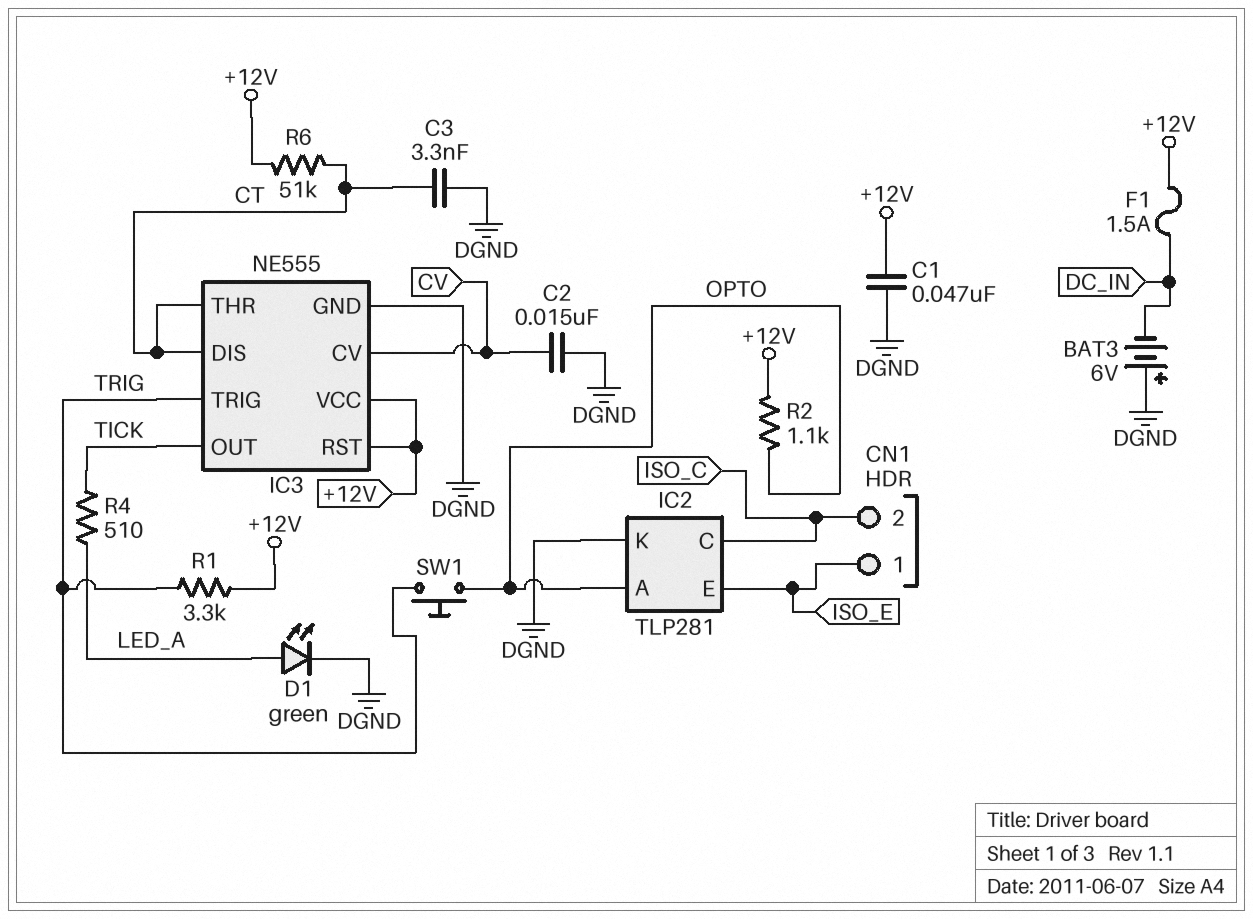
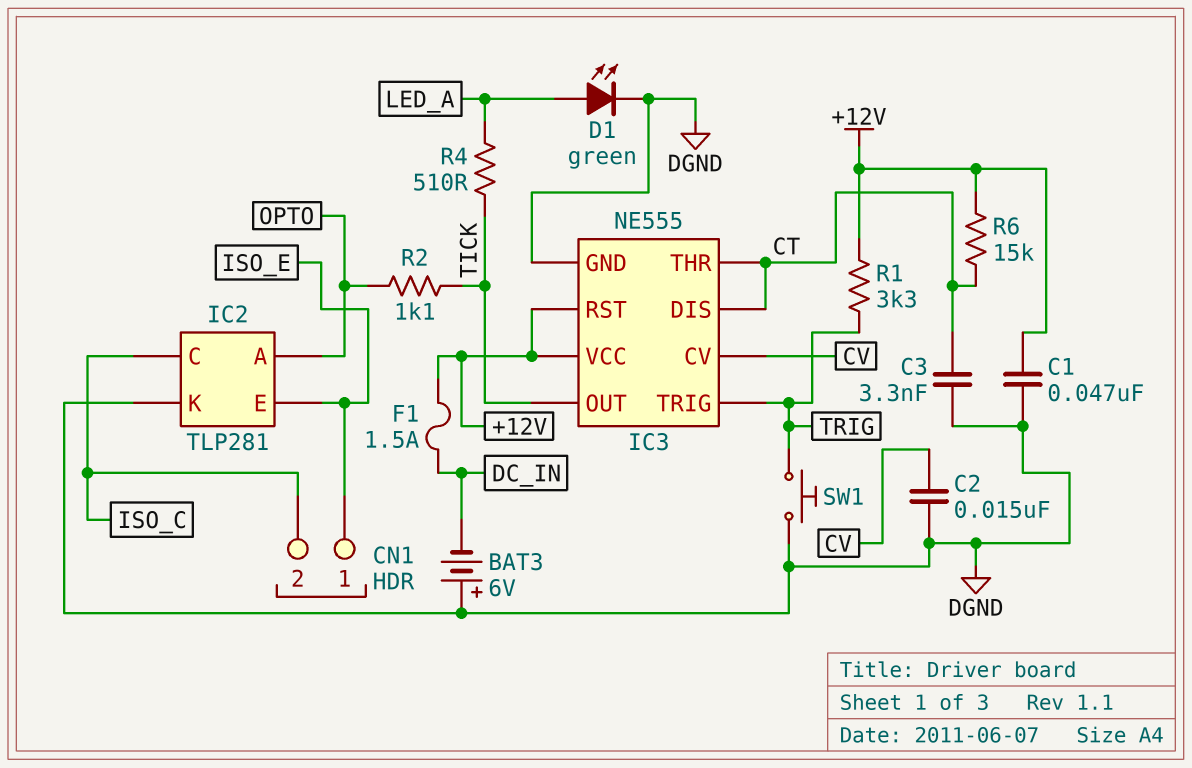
R2: 1.1k (+12V, OPTO) -> 1.1k (OPTO, TICK)
R6: 51k (+12V, CT) -> 15k (+12V, CT)
SW1: button (OPTO, TRIG) -> button (DGND, TRIG)

